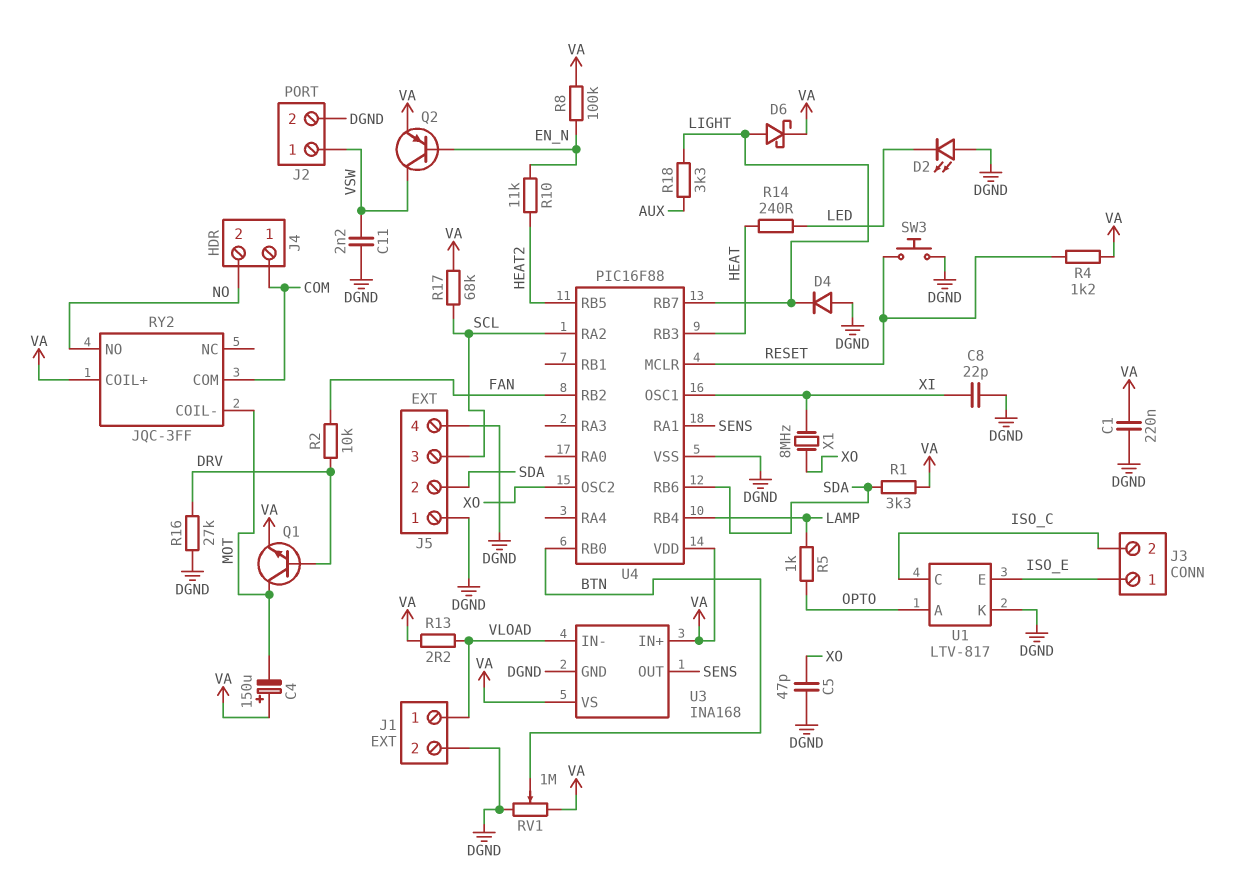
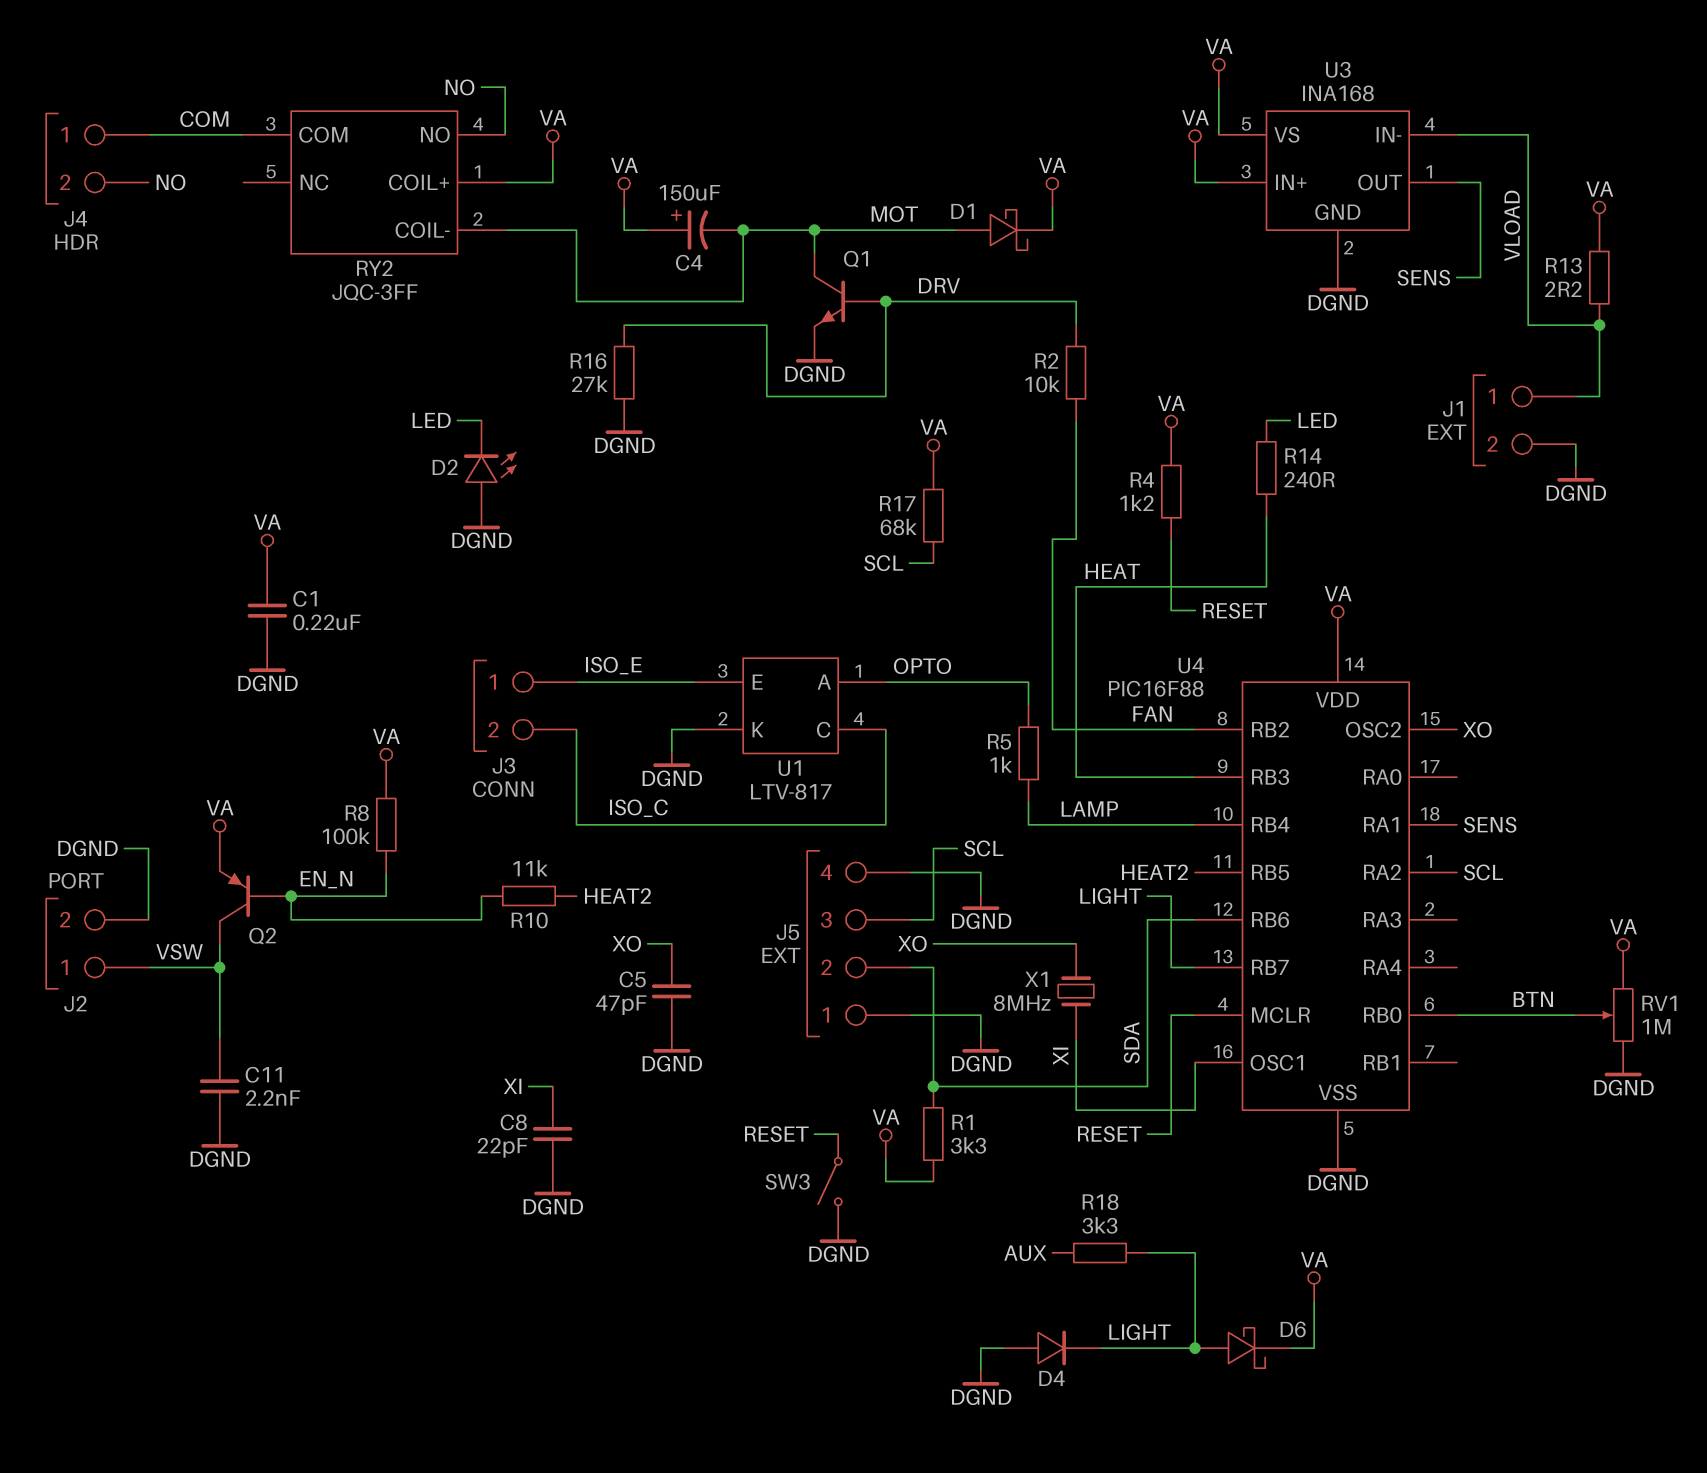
D1: none -> schottky (A MOT, K VA)
Q1: NPN (B DRV, C MOT, E VA) -> NPN (B DRV, C MOT, E DGND)
SW3: button (DGND, RESET) -> switch (DGND, RESET)

